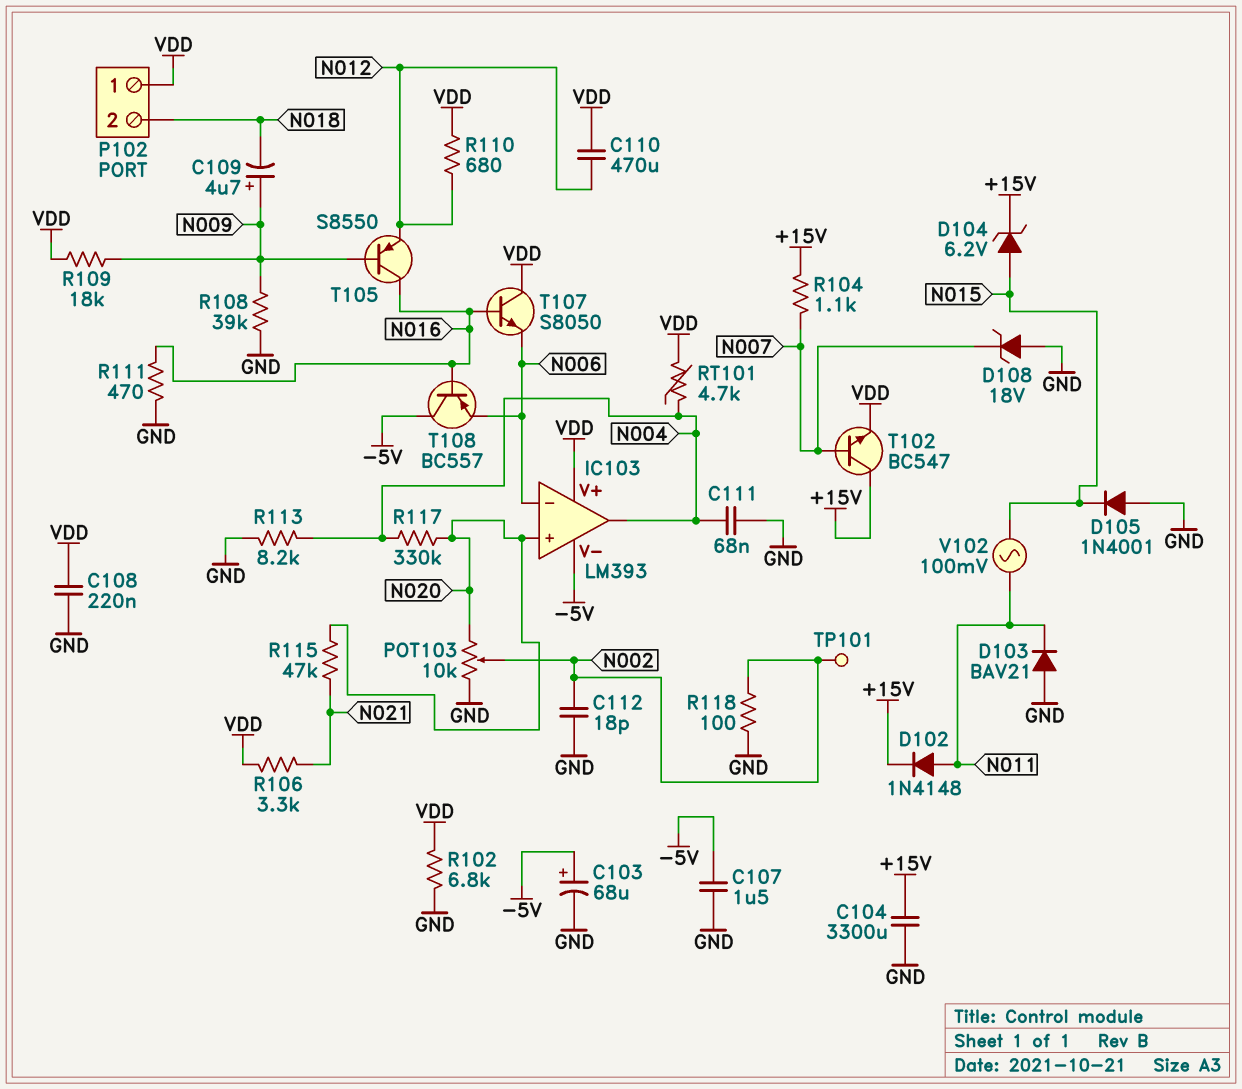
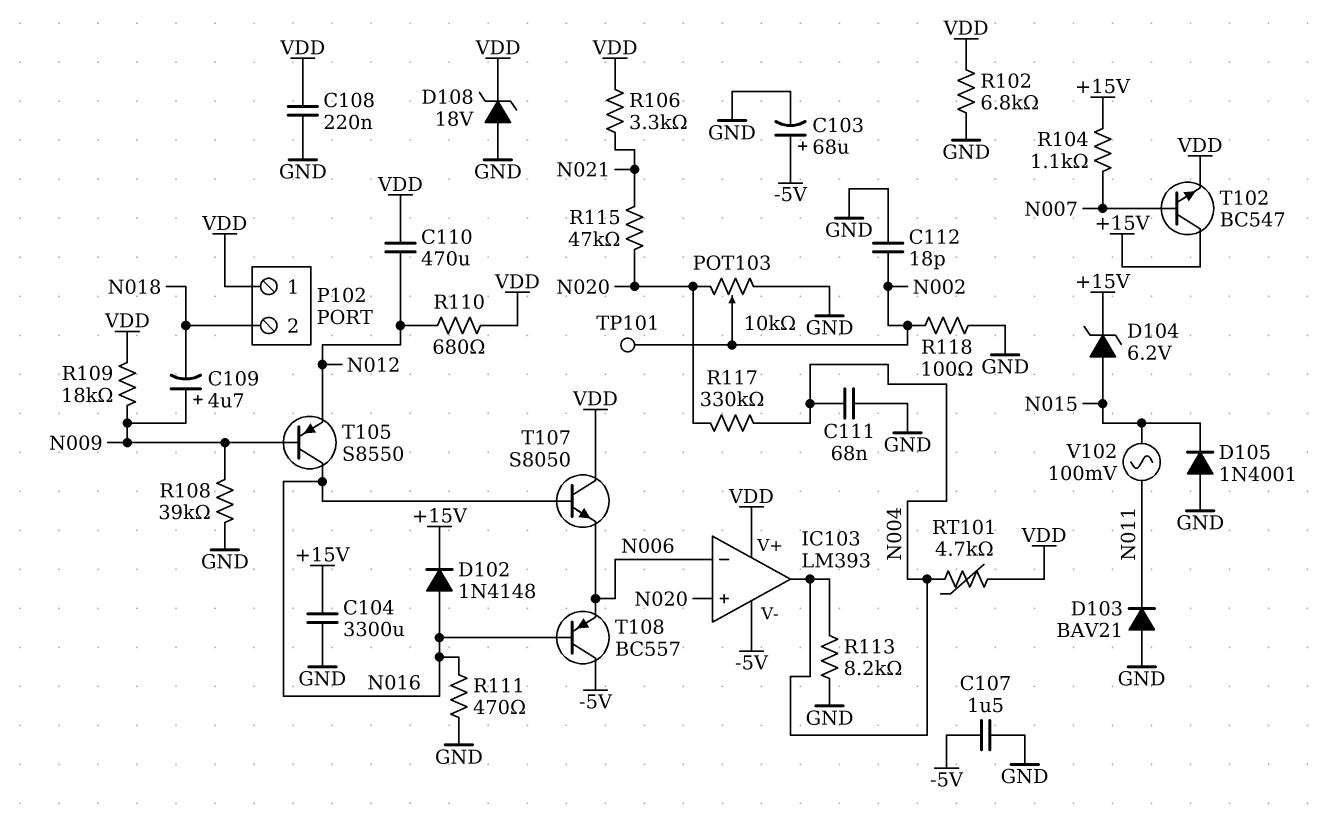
D102: diode 1N4148 (A N011, K +15V) -> diode 1N4148 (A N016, K +15V)
D108: zener 18V (A GND, K N007) -> zener 18V (A GND, K VDD)

